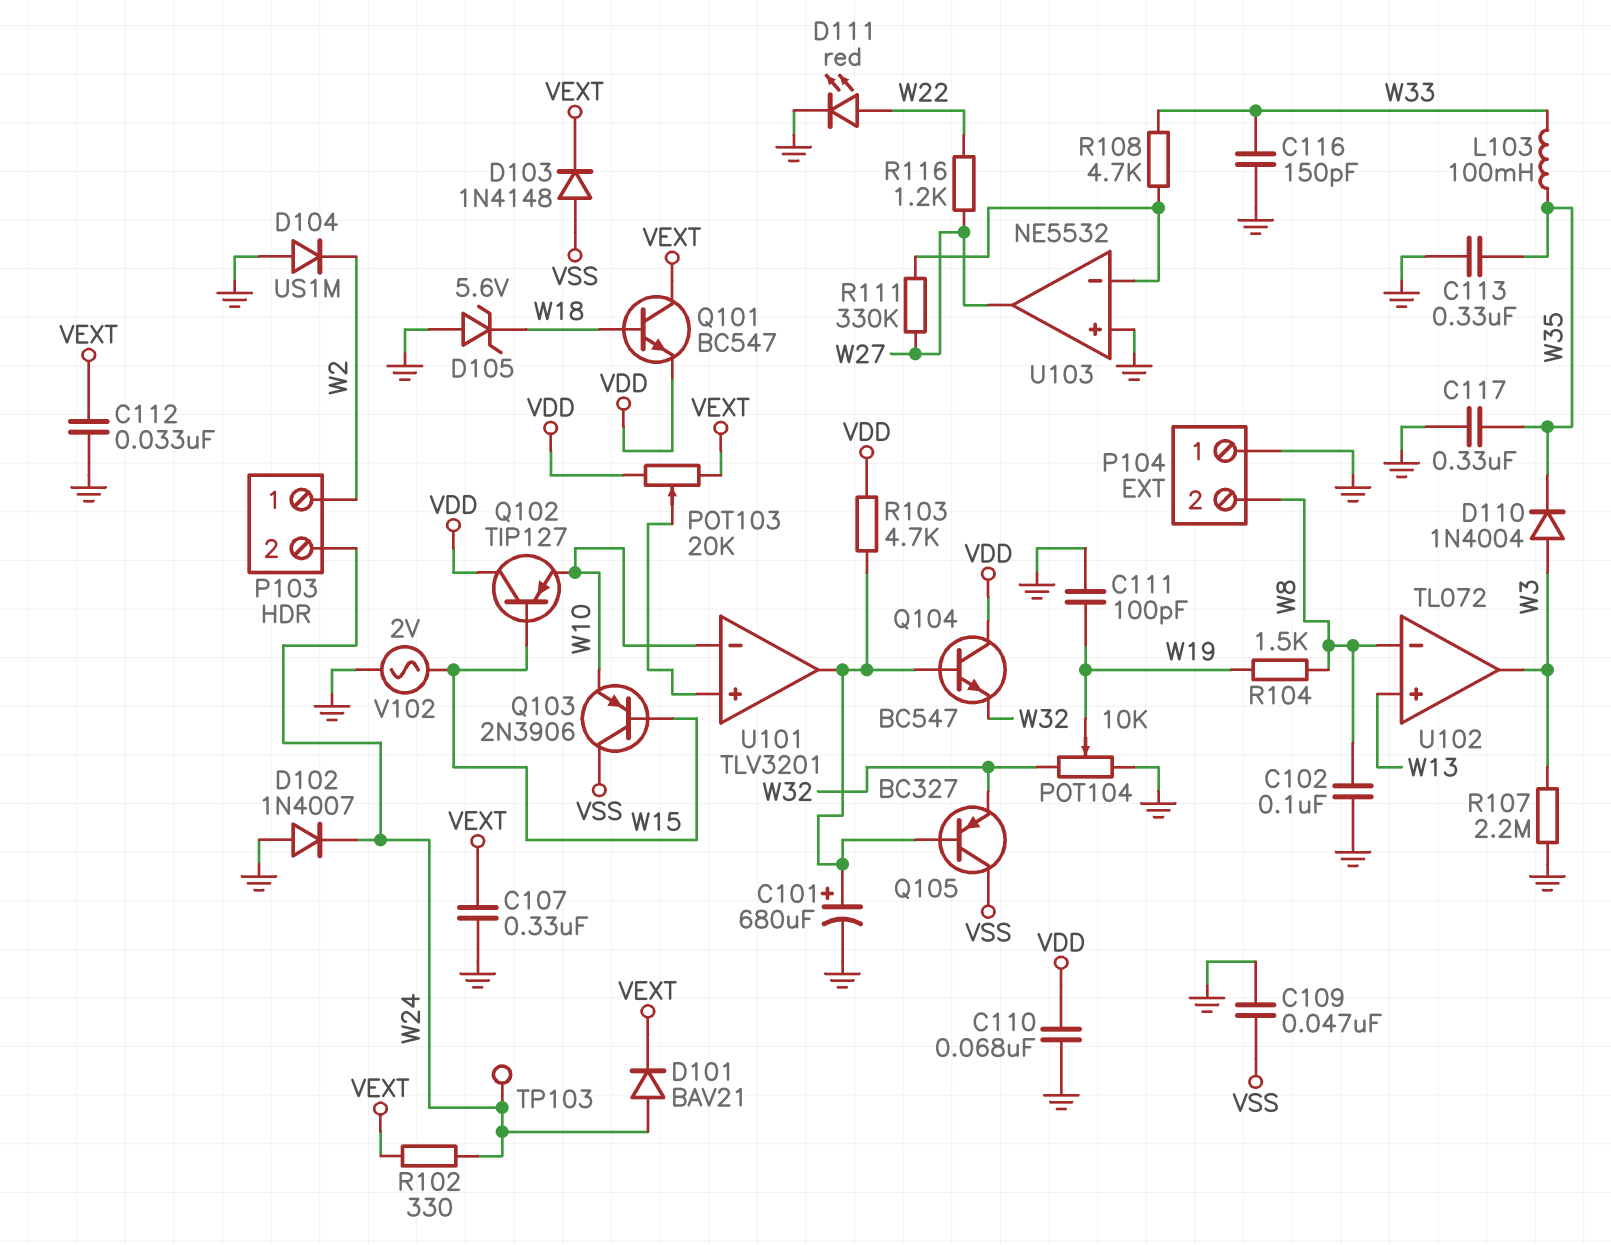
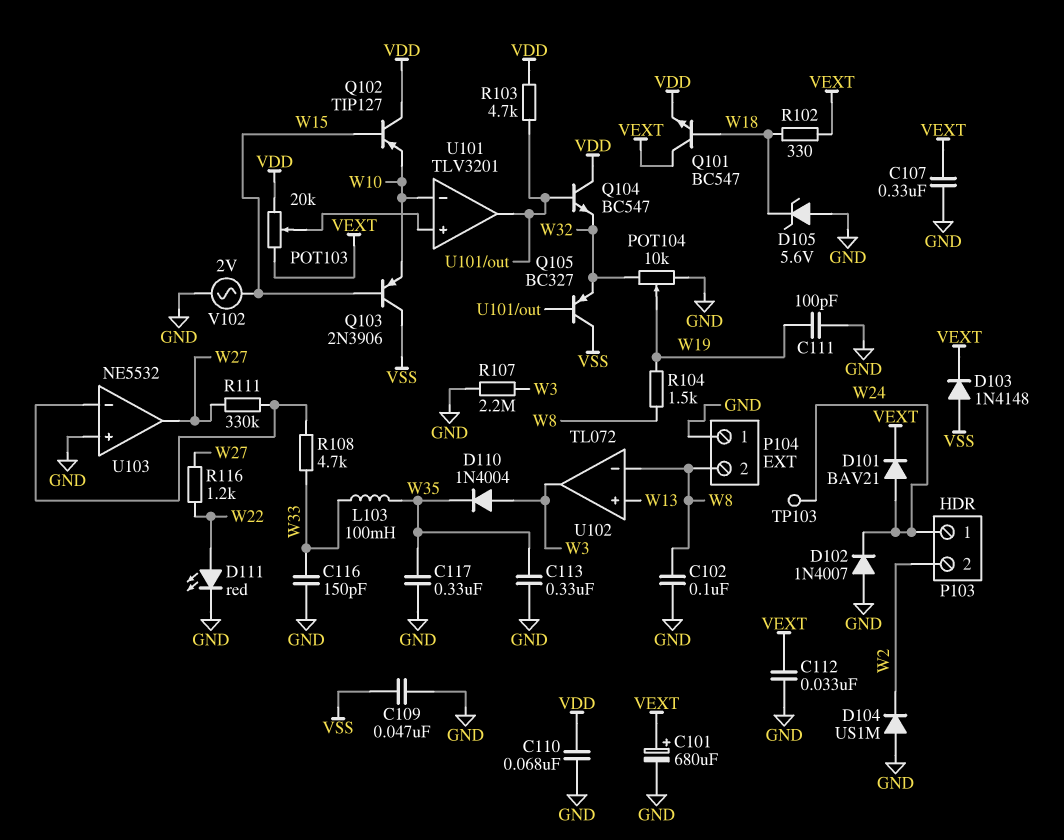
C101: 680uF (plus U101/out, minus GND) -> 680uF (plus VEXT, minus GND)
P103 pin 1: W2 -> W24
P103 pin 2: W24 -> W2
R102: 330 (VEXT, W24) -> 330 (VEXT, W18)

